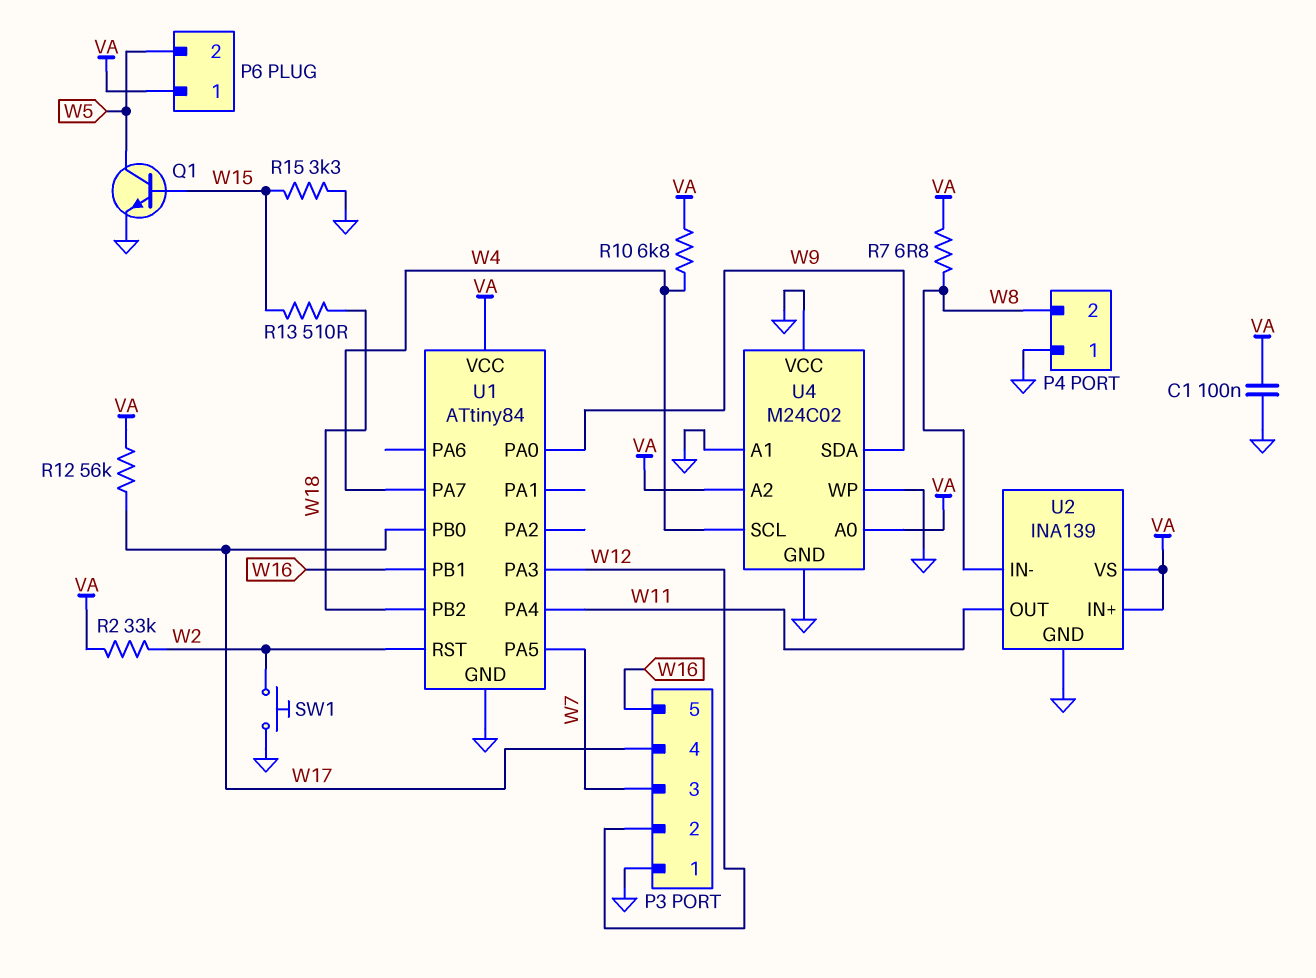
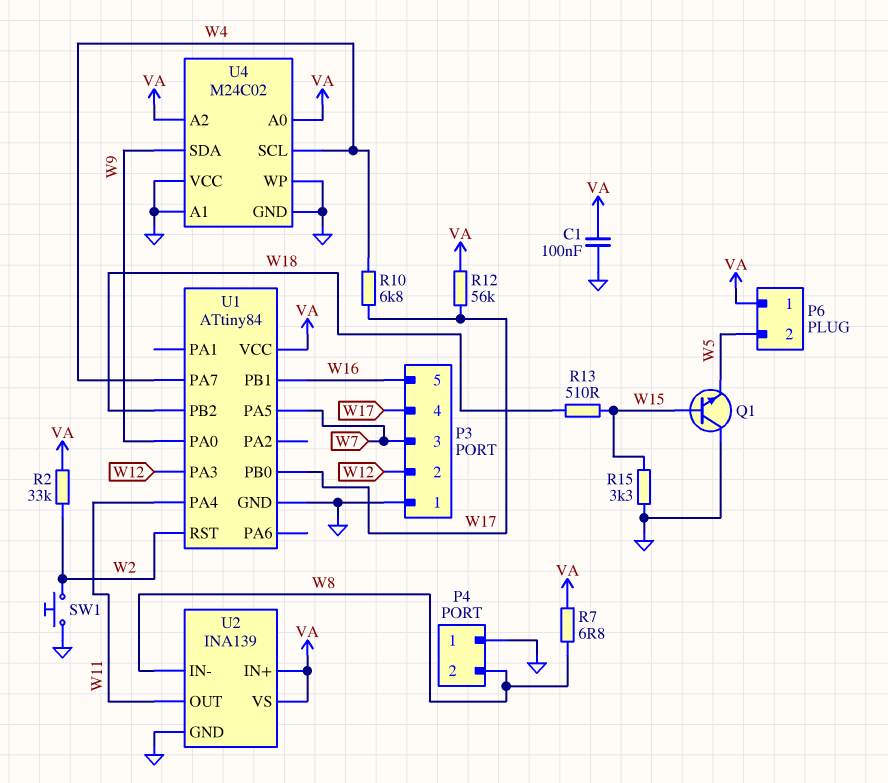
Q1: NPN (B W15, C W5, E GND) -> NPN (B W15, C GND, E W5)
R10: 6.8k (VA, W4) -> 6.8k (W4, W17)

